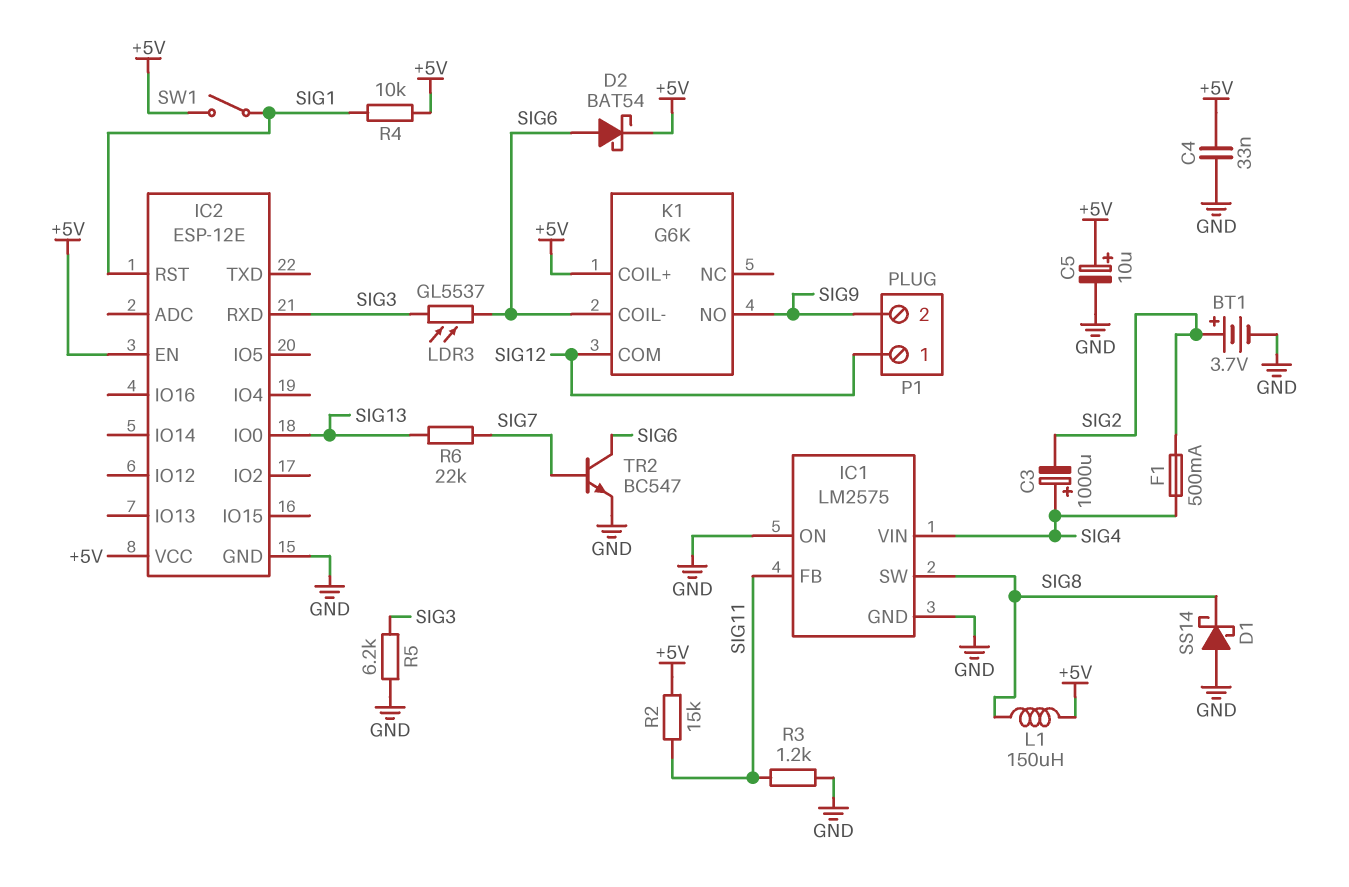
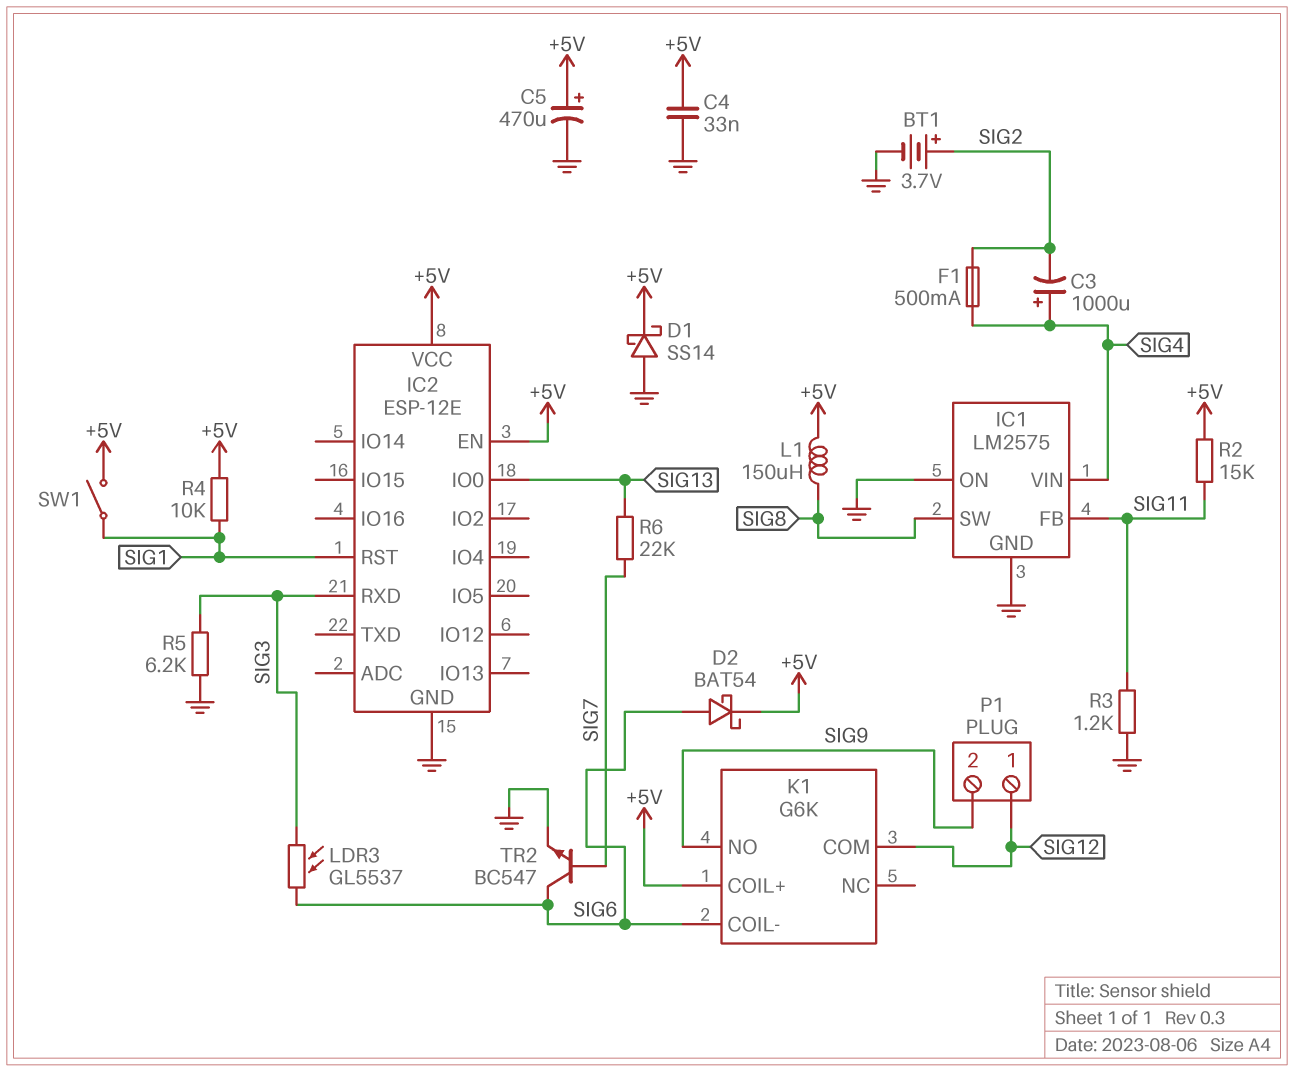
C5: 10uF (plus +5V, minus GND) -> 470uF (plus +5V, minus GND)
D1: schottky SS14 (A GND, K SIG8) -> schottky SS14 (A GND, K +5V)

